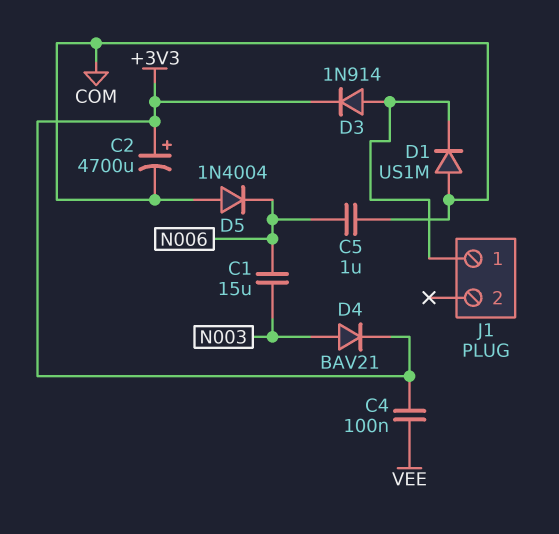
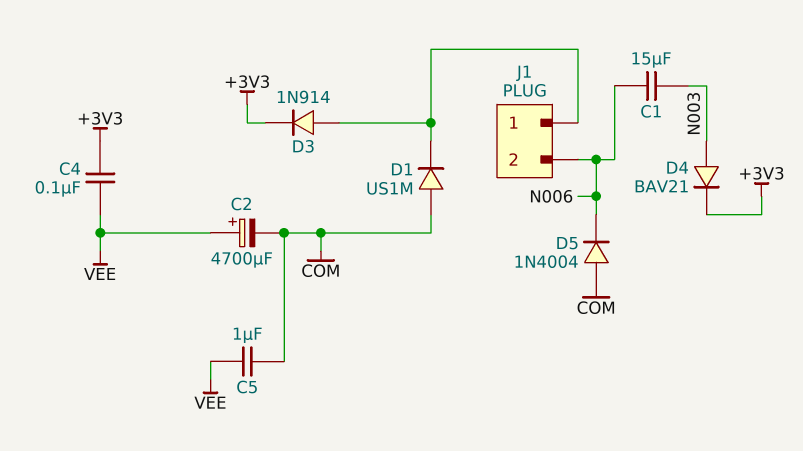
C2: 4700uF (plus +3V3, minus COM) -> 4700uF (plus VEE, minus COM)
C5: 1uF (COM, N006) -> 1uF (COM, VEE)
J1 pin 2: none -> N006

